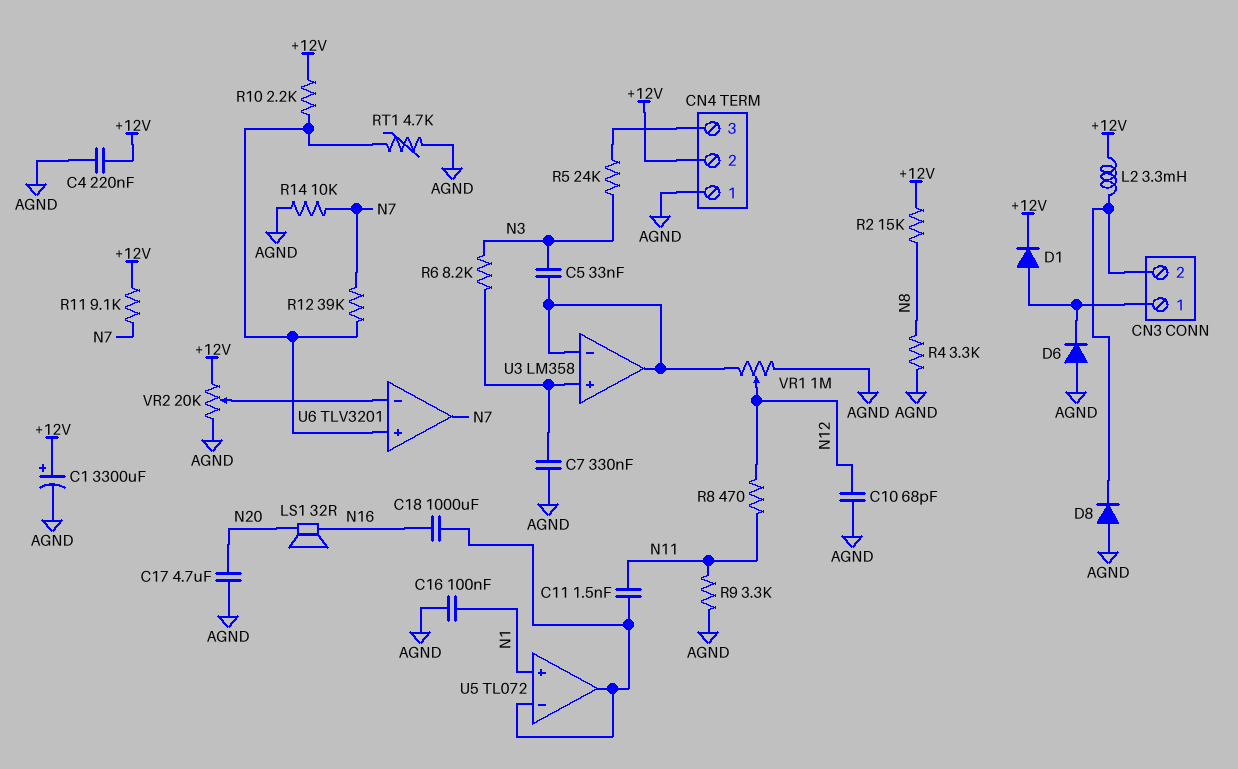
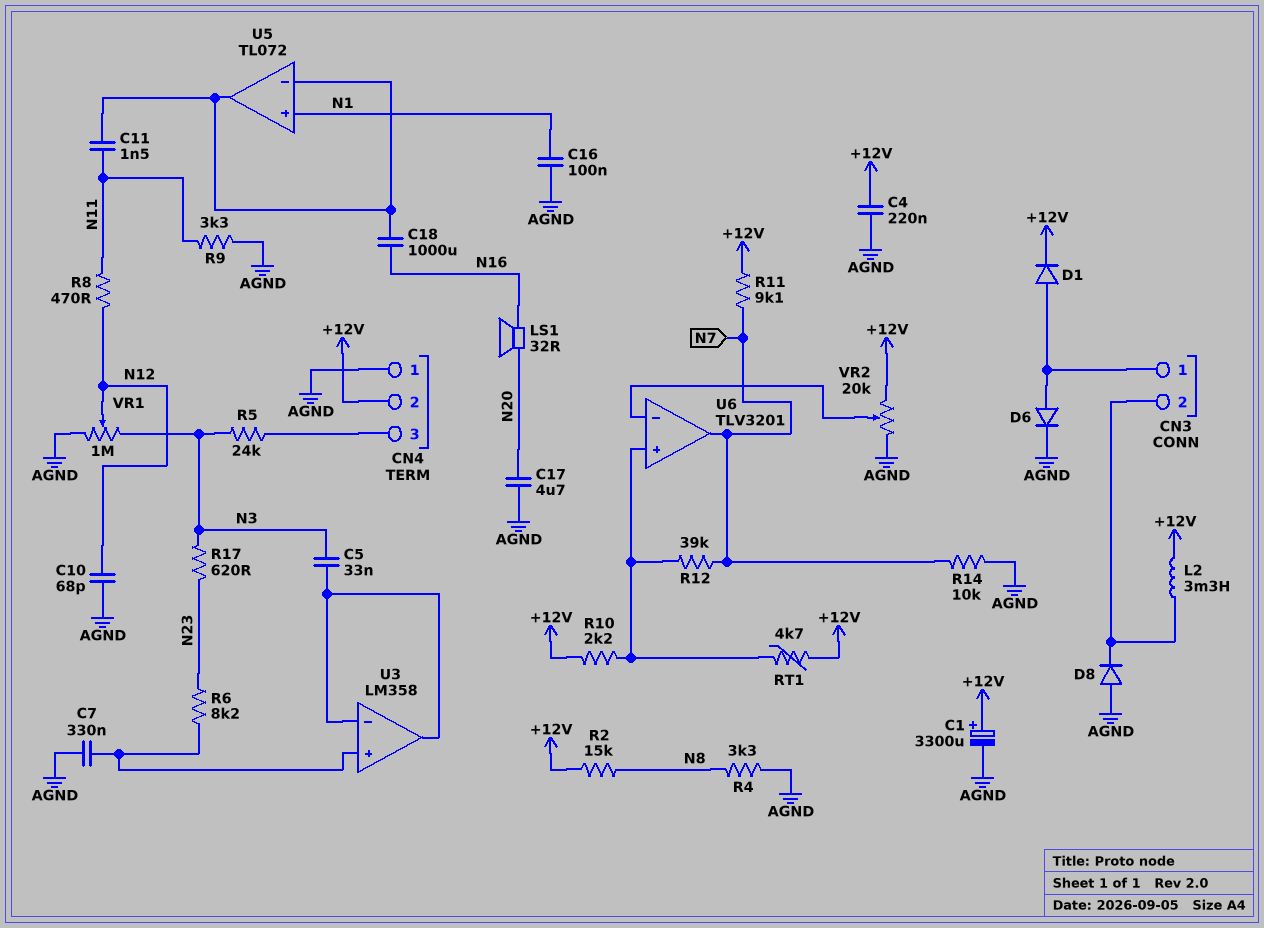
D6: diode (A AGND, K CN3/1) -> diode (A CN3/1, K AGND)
R6: 8.2k (N3, U3/in+) -> 8.2k (N23, U3/in+)
R17: none -> 620 (N3, N23)
RT1: 4.7k (AGND, U6/in+) -> 4.7k (+12V, U6/in+)
VR1: 1M (AGND, U3/in-, wiper N12) -> 1M (AGND, N3, wiper N12)

